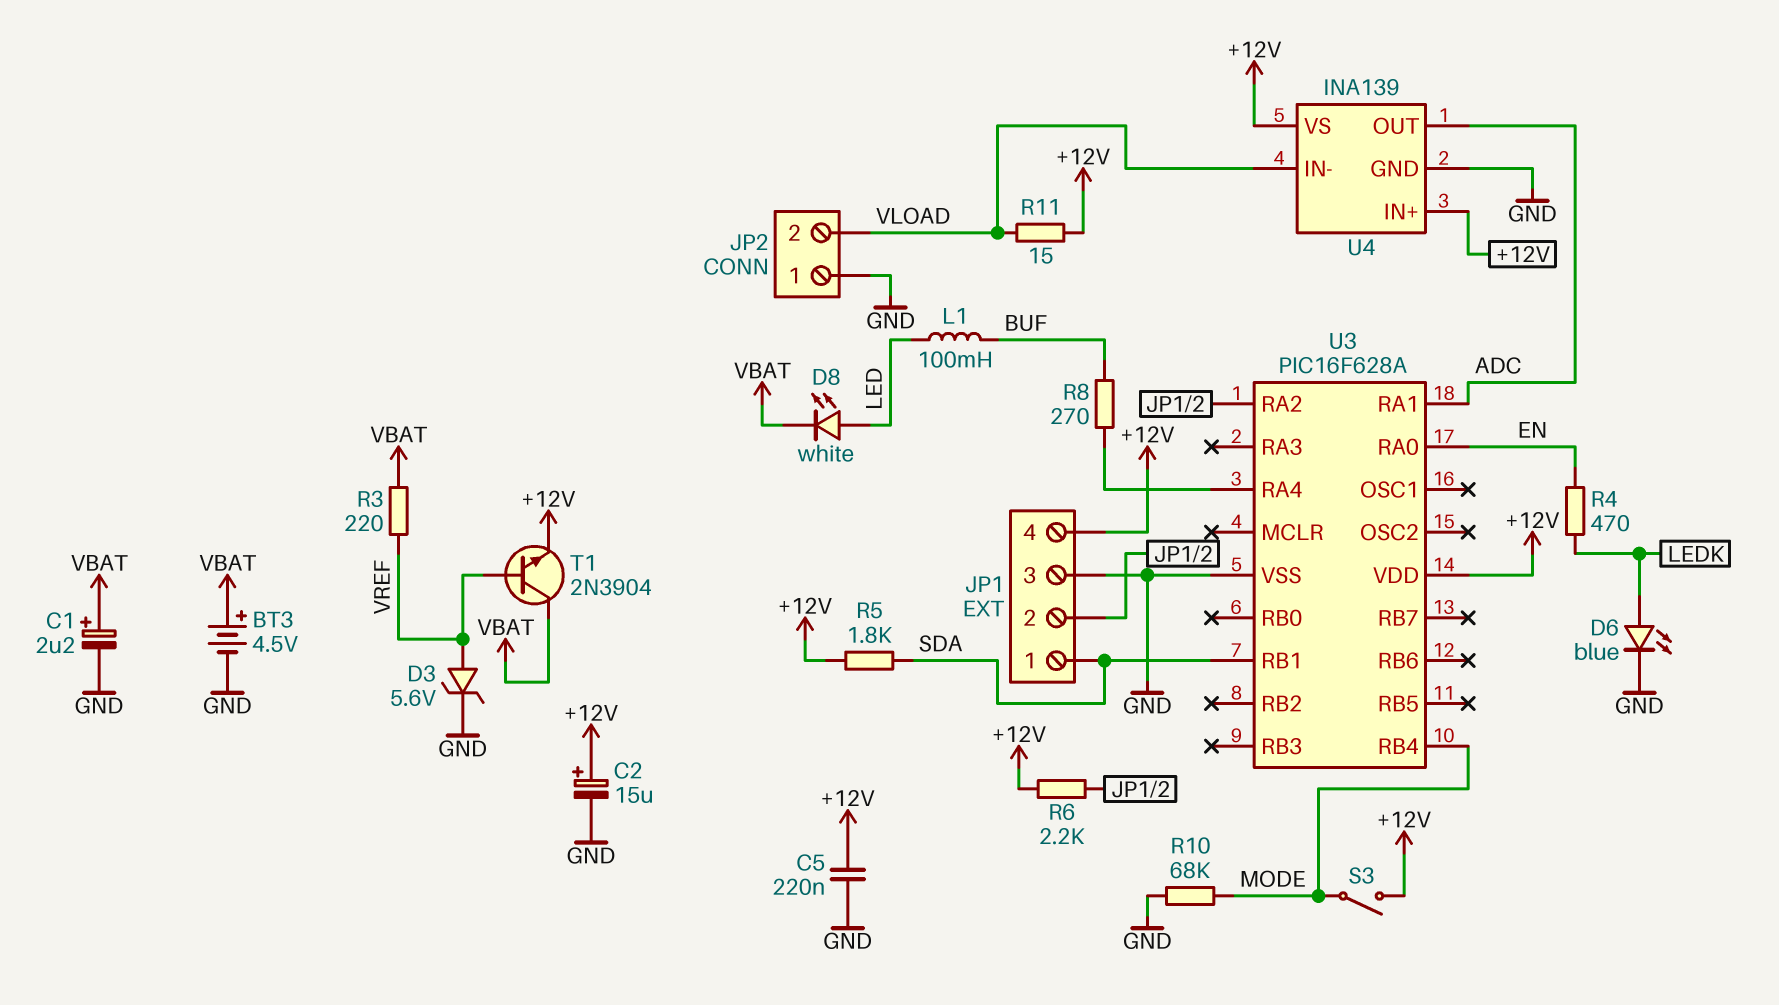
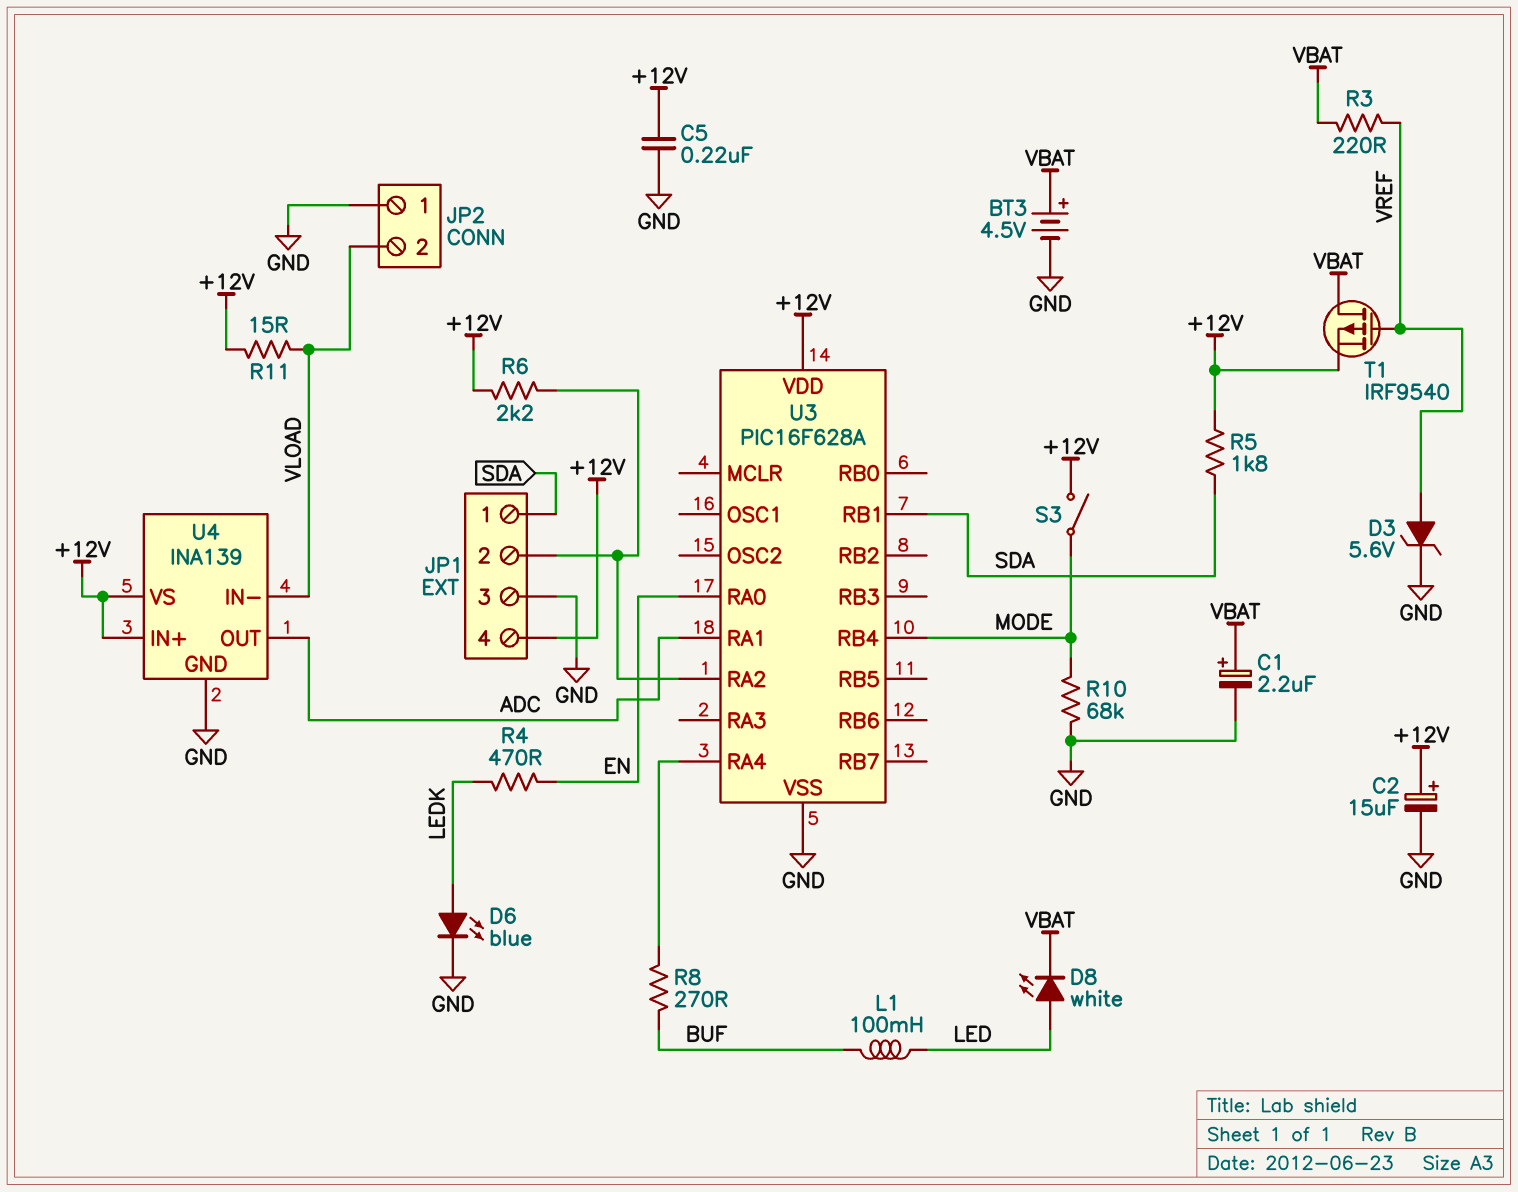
T1: NPN 2N3904 (B VREF, C VBAT, E +12V) -> PMOS IRF9540 (G VREF, D VBAT, S +12V)

